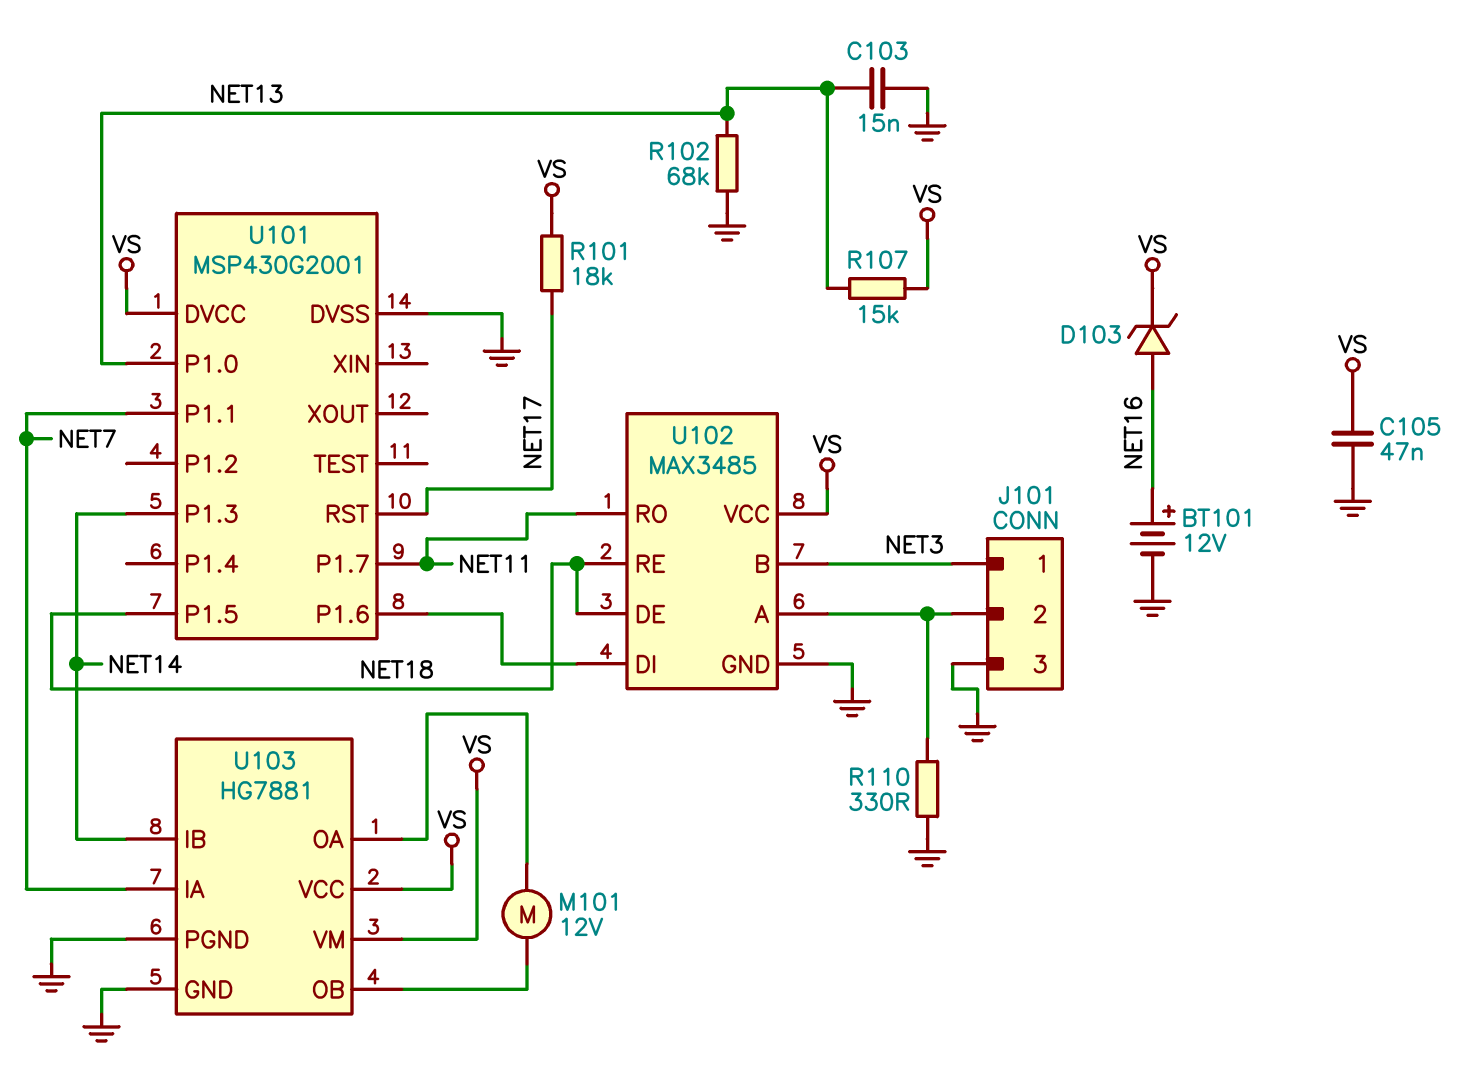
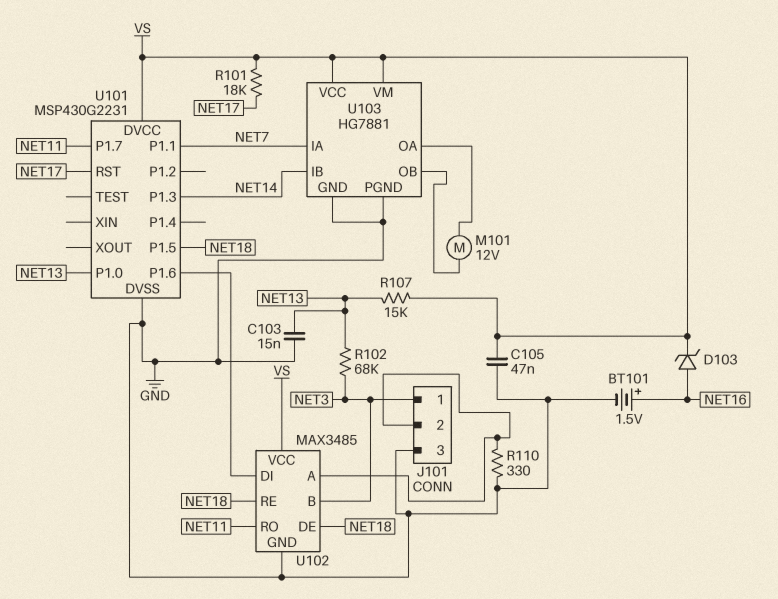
BT101: 12V (plus NET16, minus GND) -> 1.5V (plus NET16, minus GND)
R102: 68k (GND, NET13) -> 68k (NET3, NET13)
U101: MSP430G2001 -> MSP430G2231

